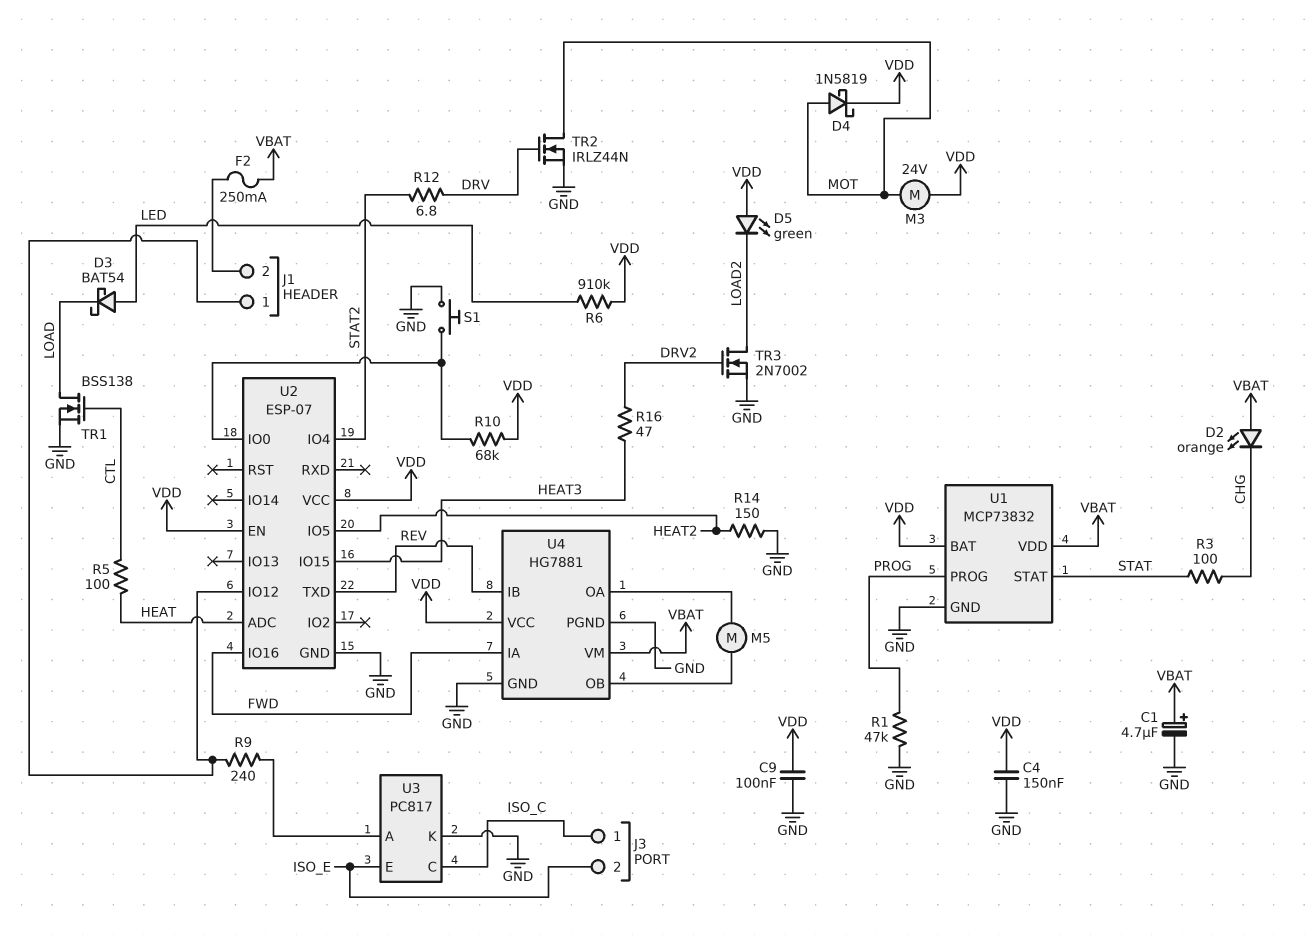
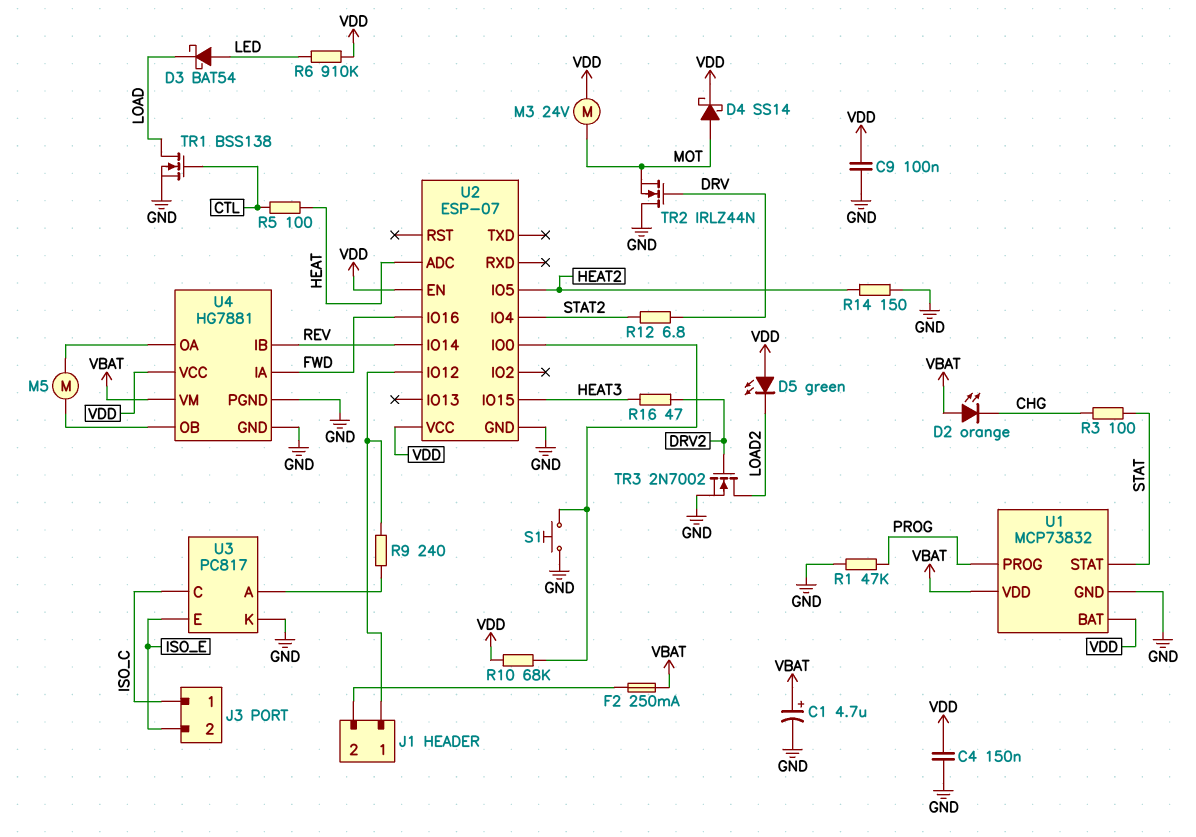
D4: schottky 1N5819 (A MOT, K VDD) -> schottky SS14 (A MOT, K VDD)
TR2: NMOS IRLZ44N (G DRV, D MOT, S GND) -> NMOS IRLZ44N (G DRV, D GND, S MOT)
U2 pin IO14: none -> REV
U2 pin TXD: REV -> none

